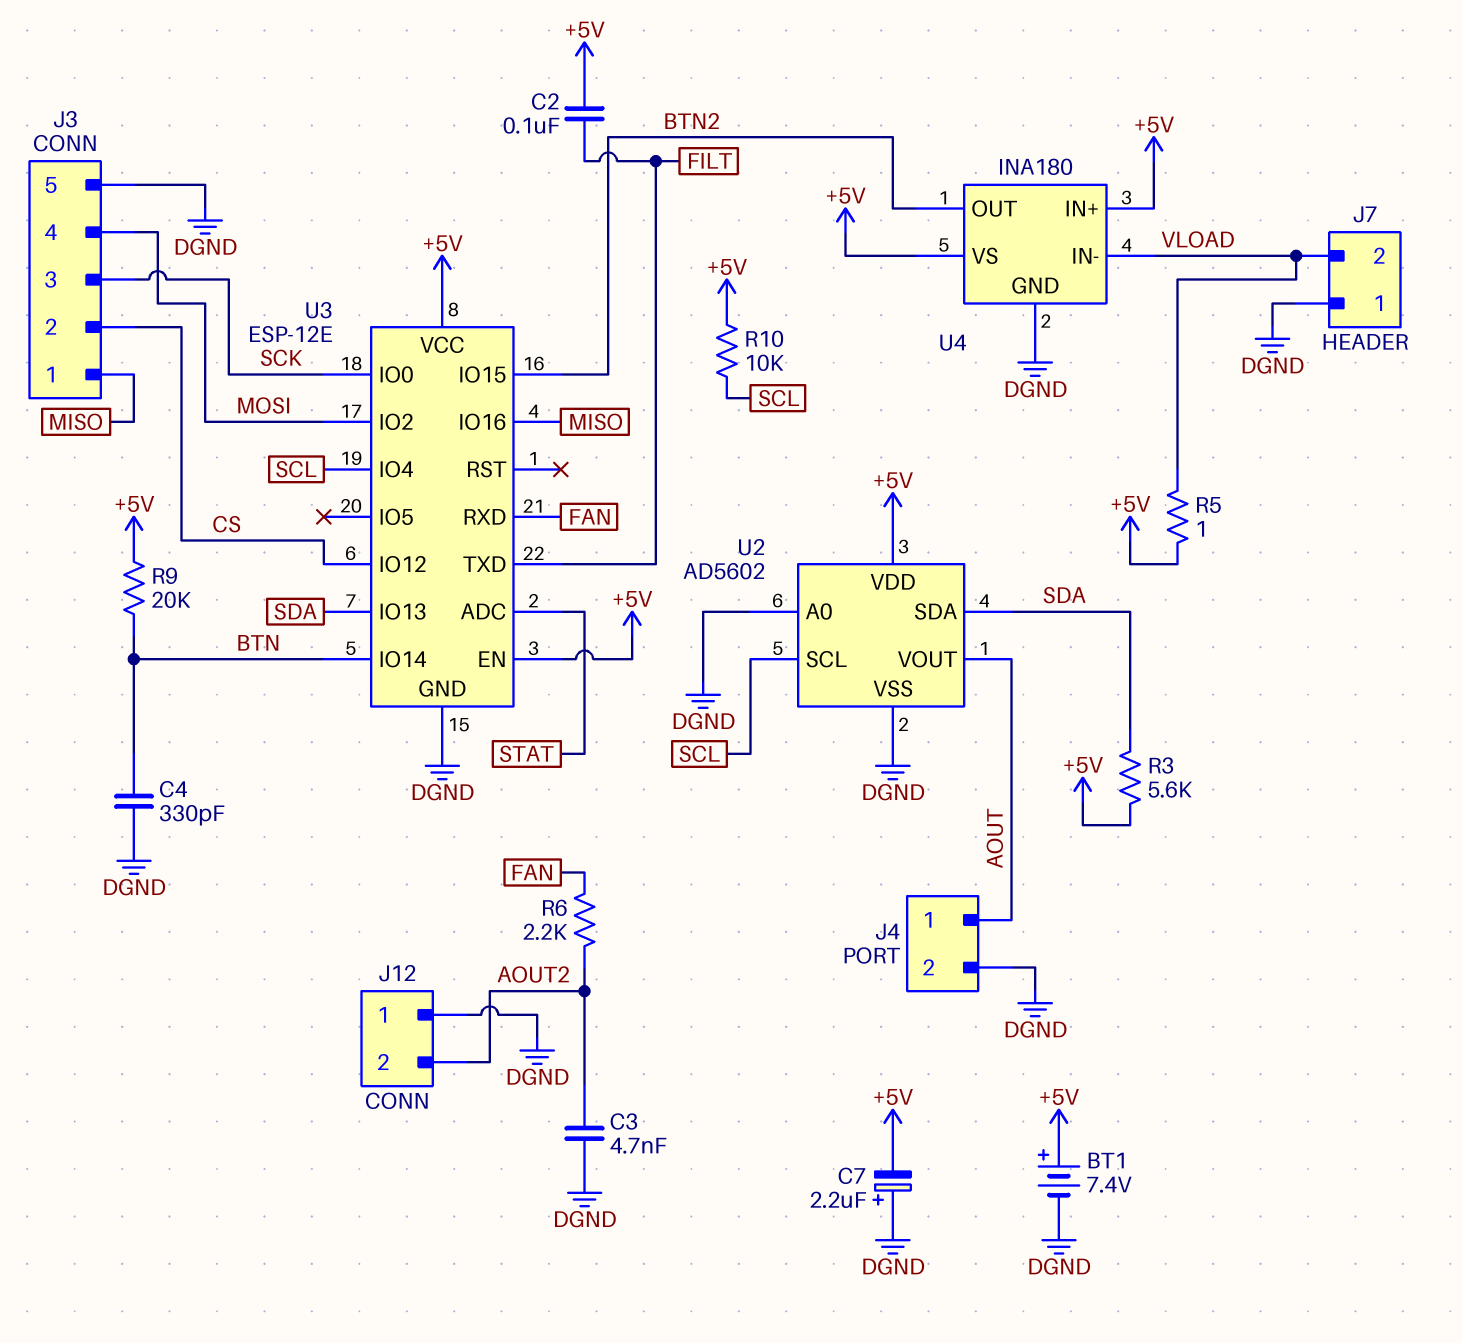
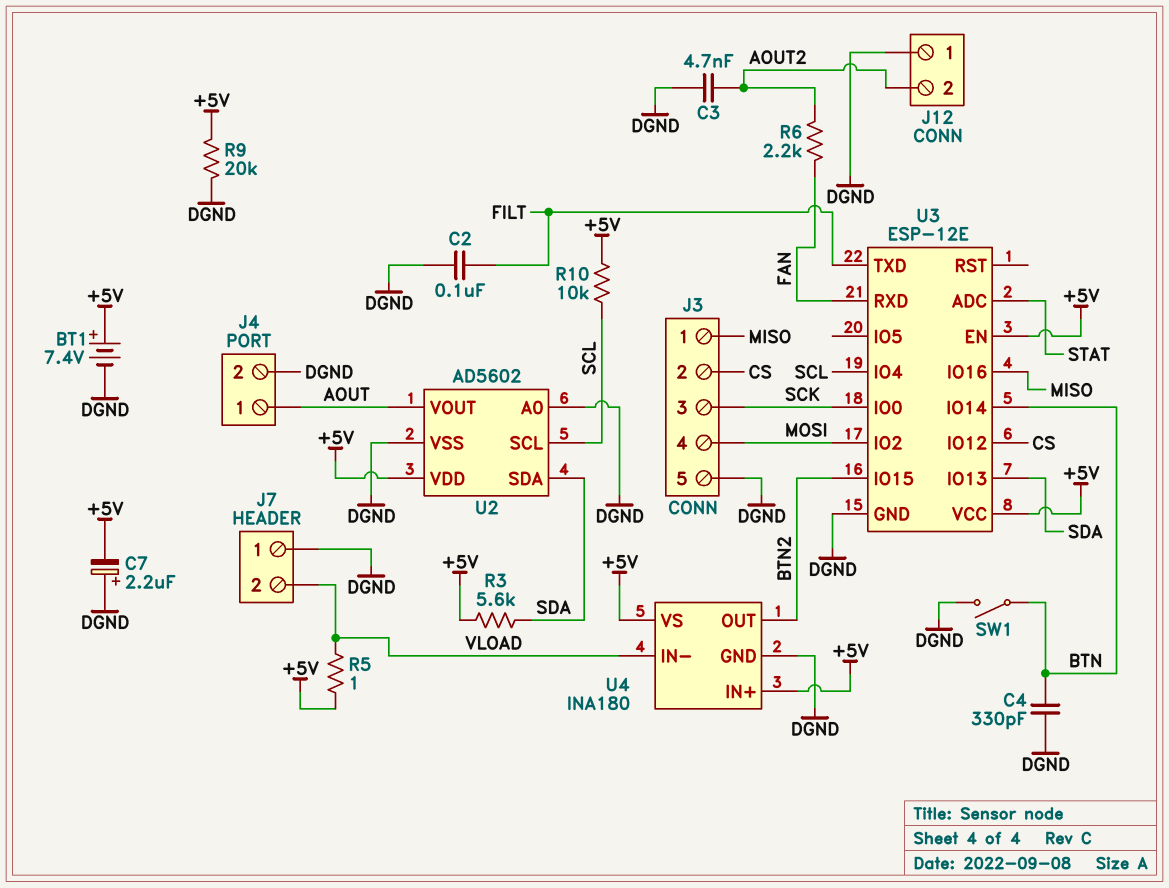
C2: 100nF (+5V, FILT) -> 100nF (DGND, FILT)
R9: 20k (+5V, BTN) -> 20k (+5V, DGND)
SW1: none -> switch (BTN, DGND)

